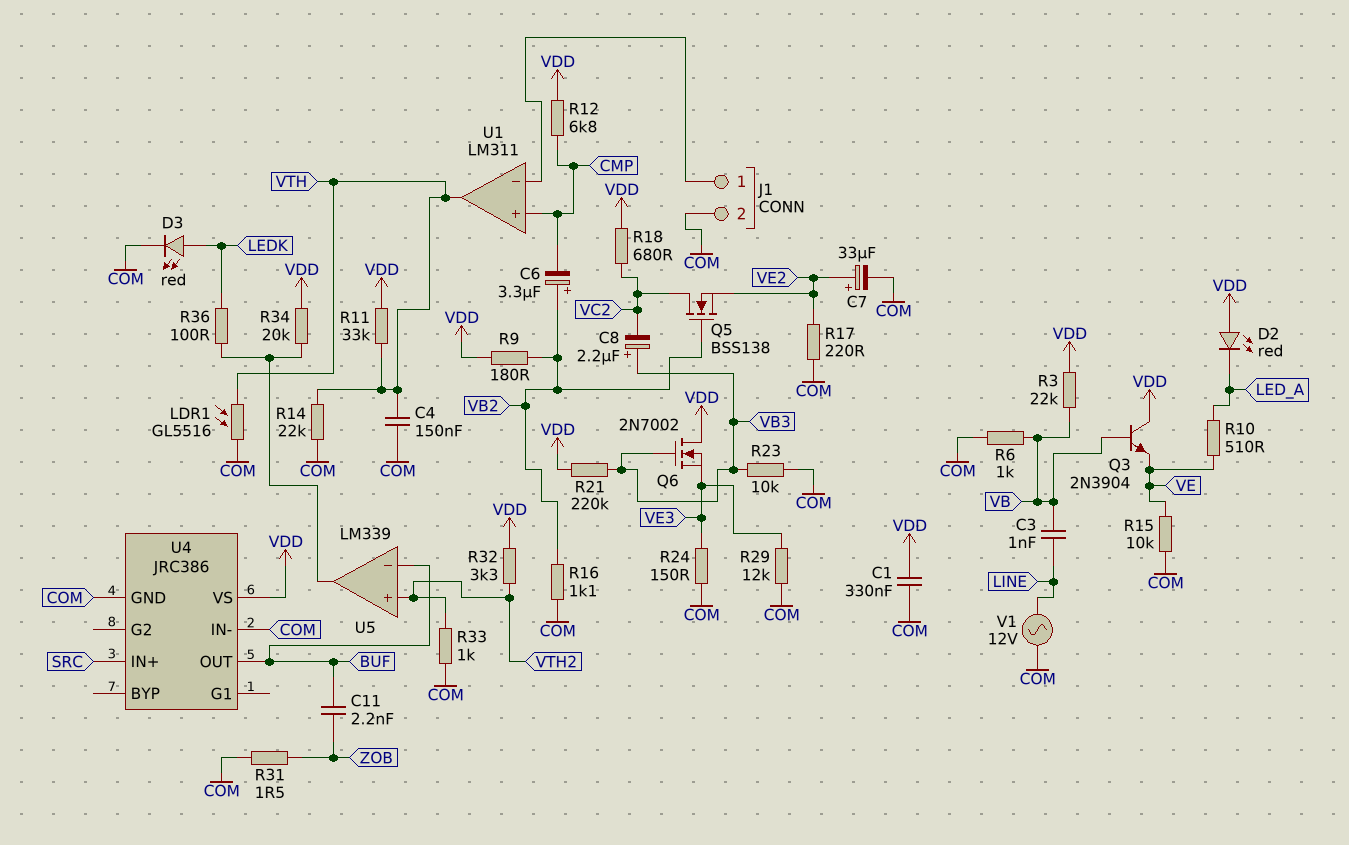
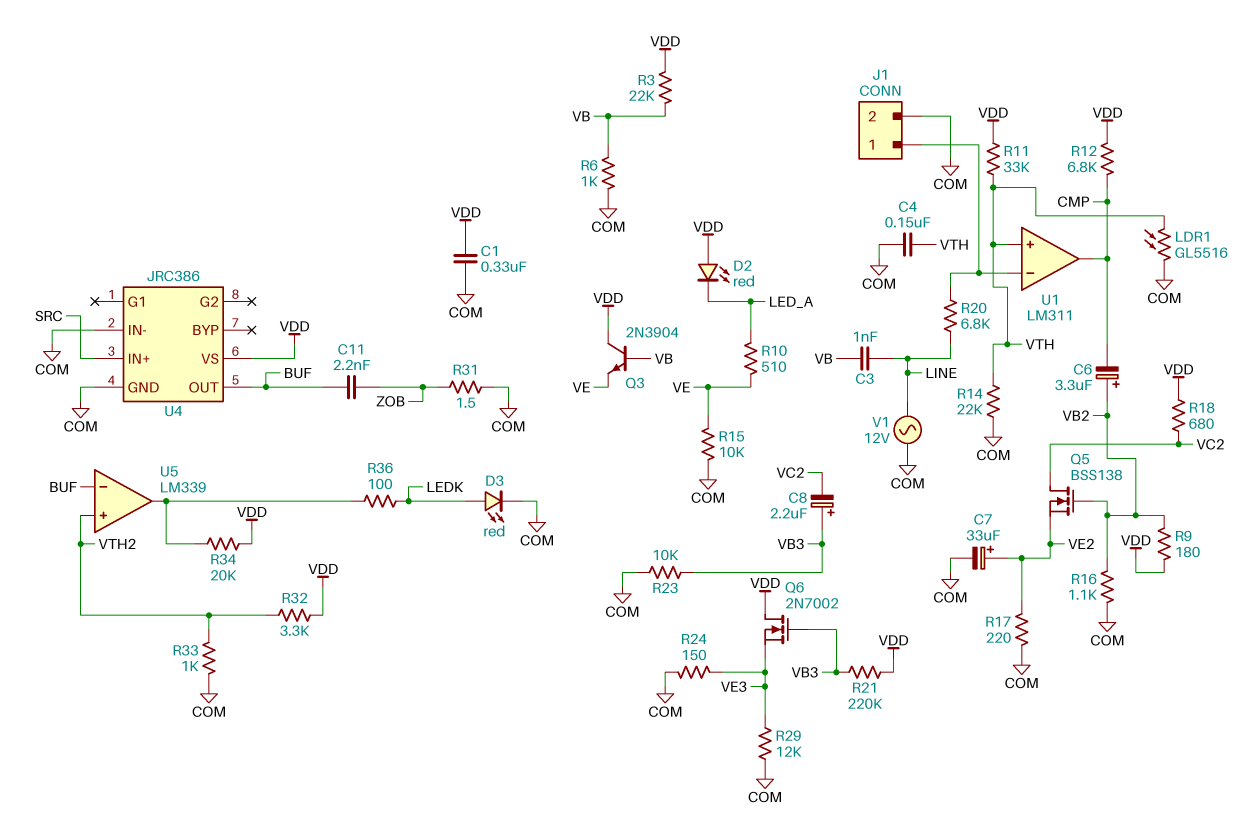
R20: none -> 6.8k (J1/1, LINE)
U1 pin in+: CMP -> VTH
U1 pin out: VTH -> CMP

